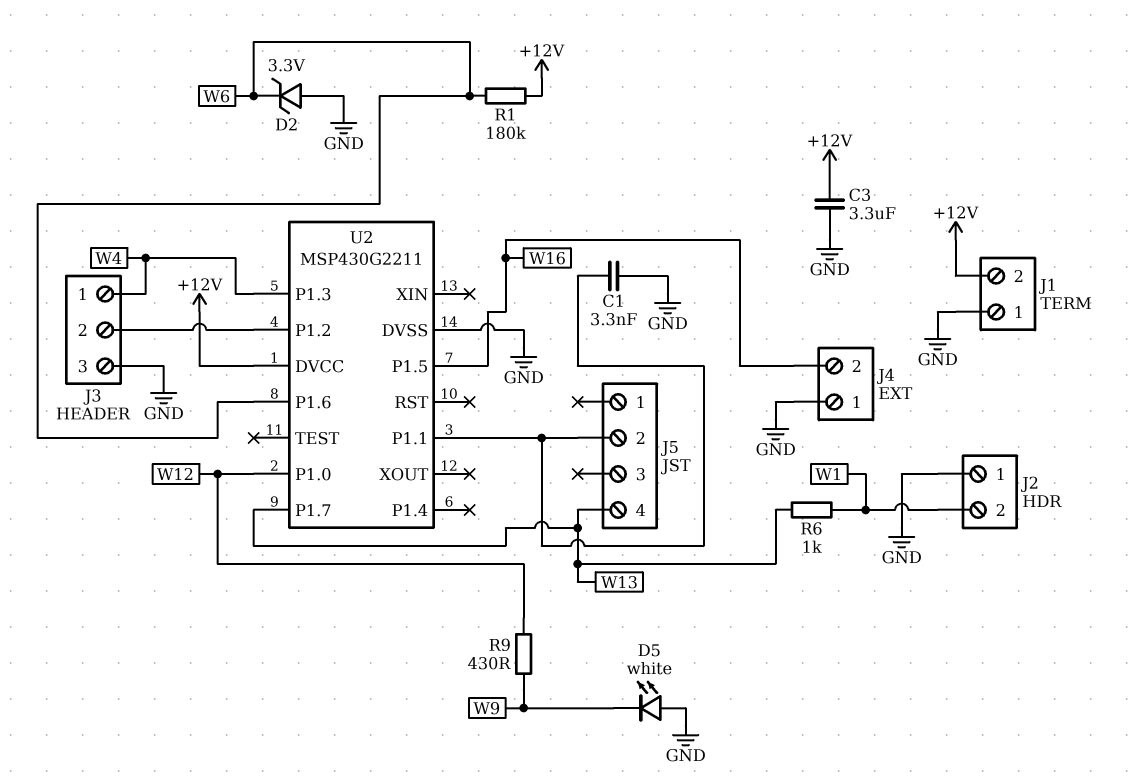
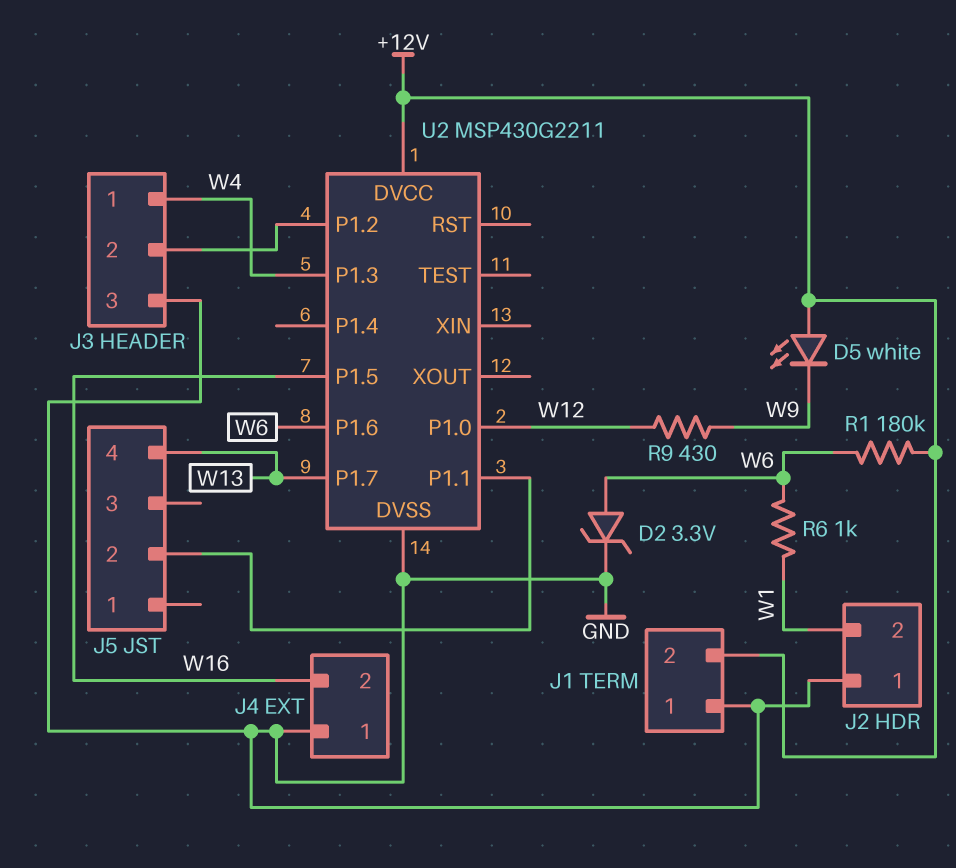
C1: 3.3nF (GND, J5/2) -> none
C3: 3.3uF (+12V, GND) -> none
D2: zener 3.3V (A GND, K W6) -> zener 3.3V (A W6, K GND)
D5: LED white (A GND, K W9) -> LED white (A +12V, K W9)
R6: 1k (W1, W13) -> 1k (W1, W6)

